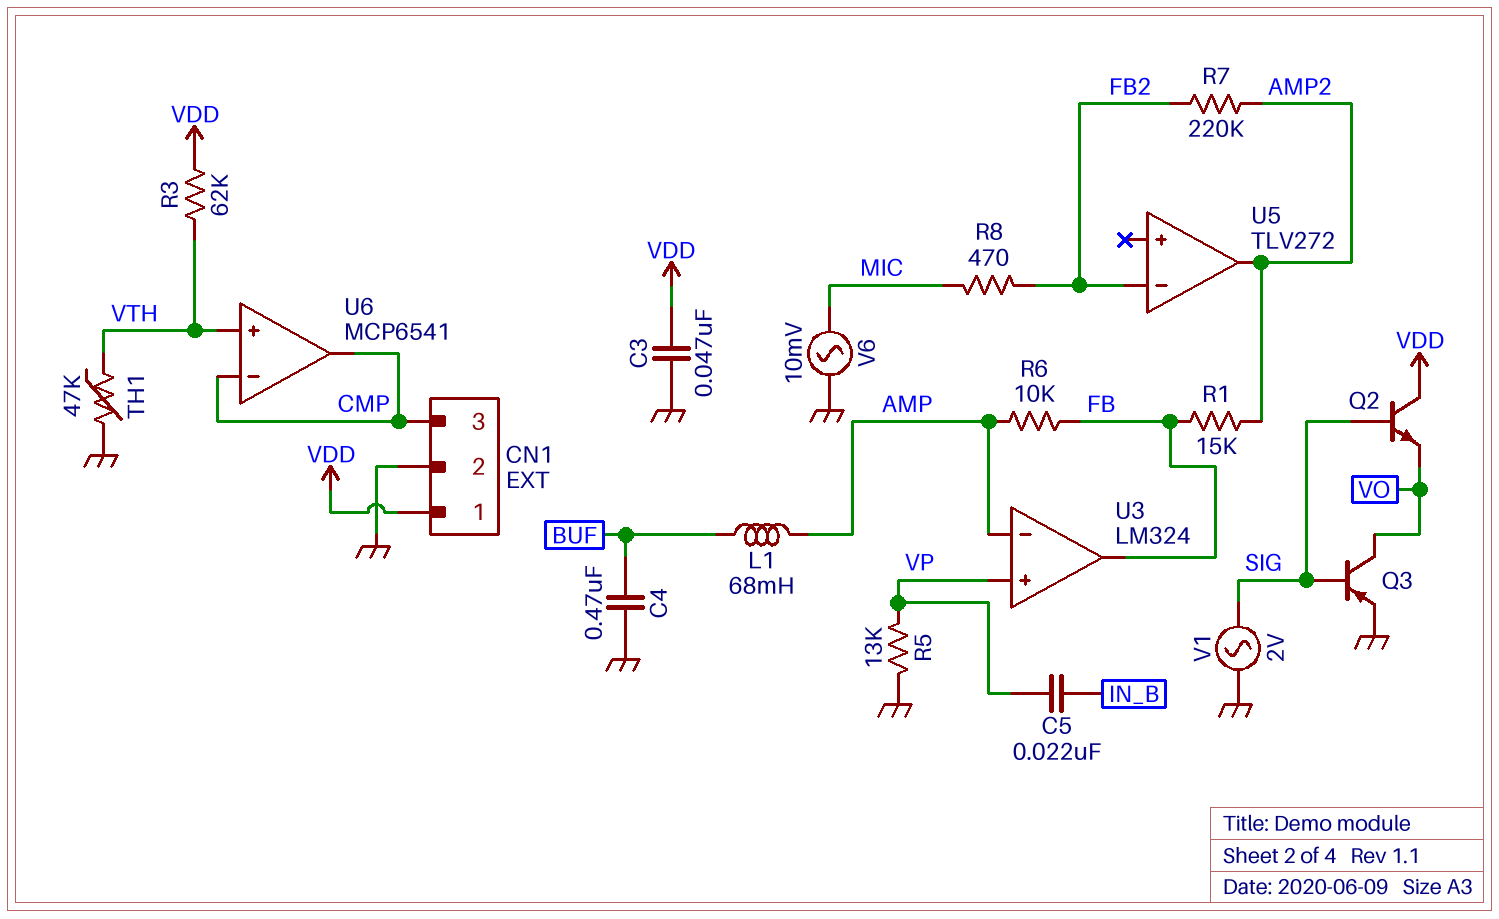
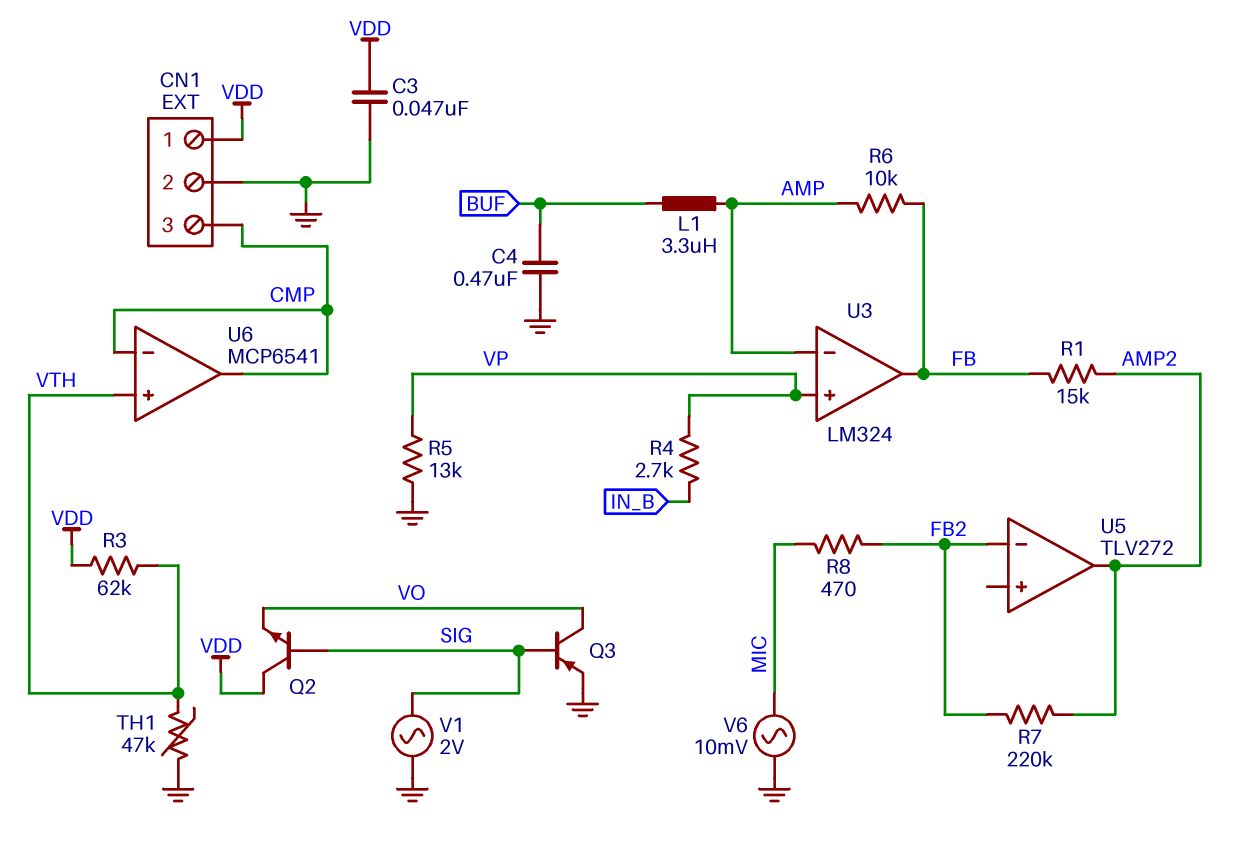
C5: 22nF (IN_B, VP) -> none
L1: 68mH (AMP, BUF) -> 3.3uH (AMP, BUF)
R4: none -> 2.7k (IN_B, VP)

